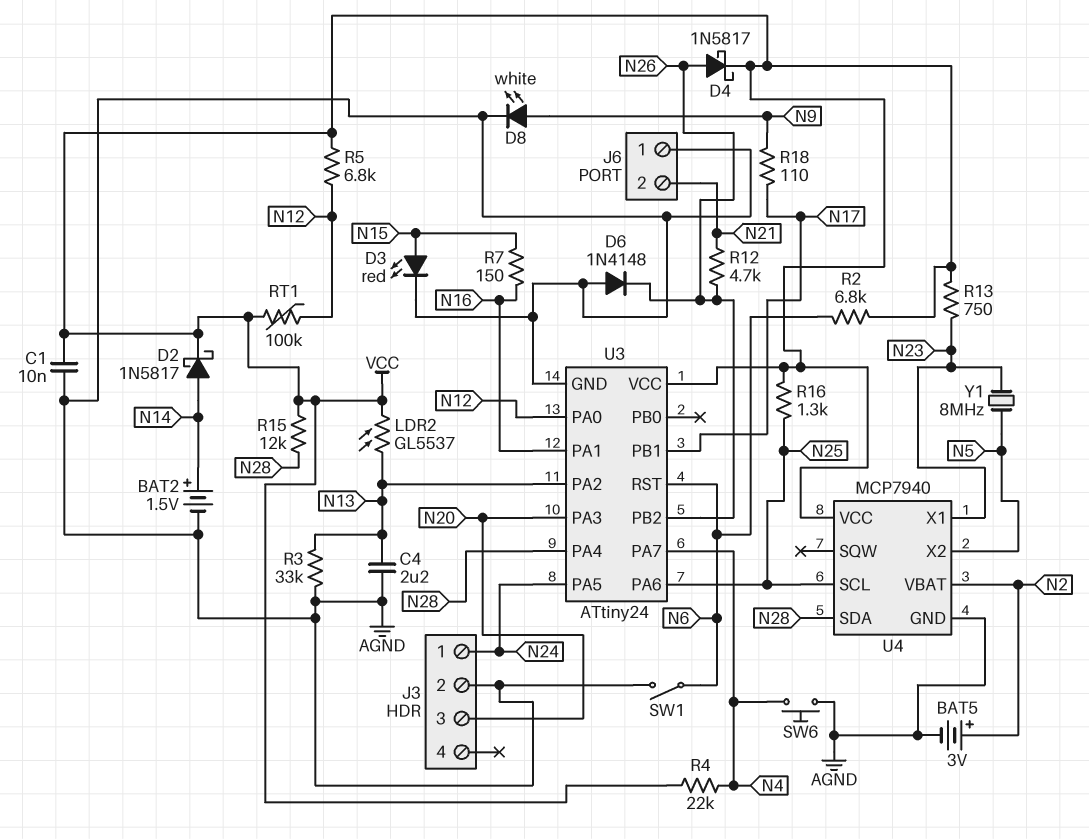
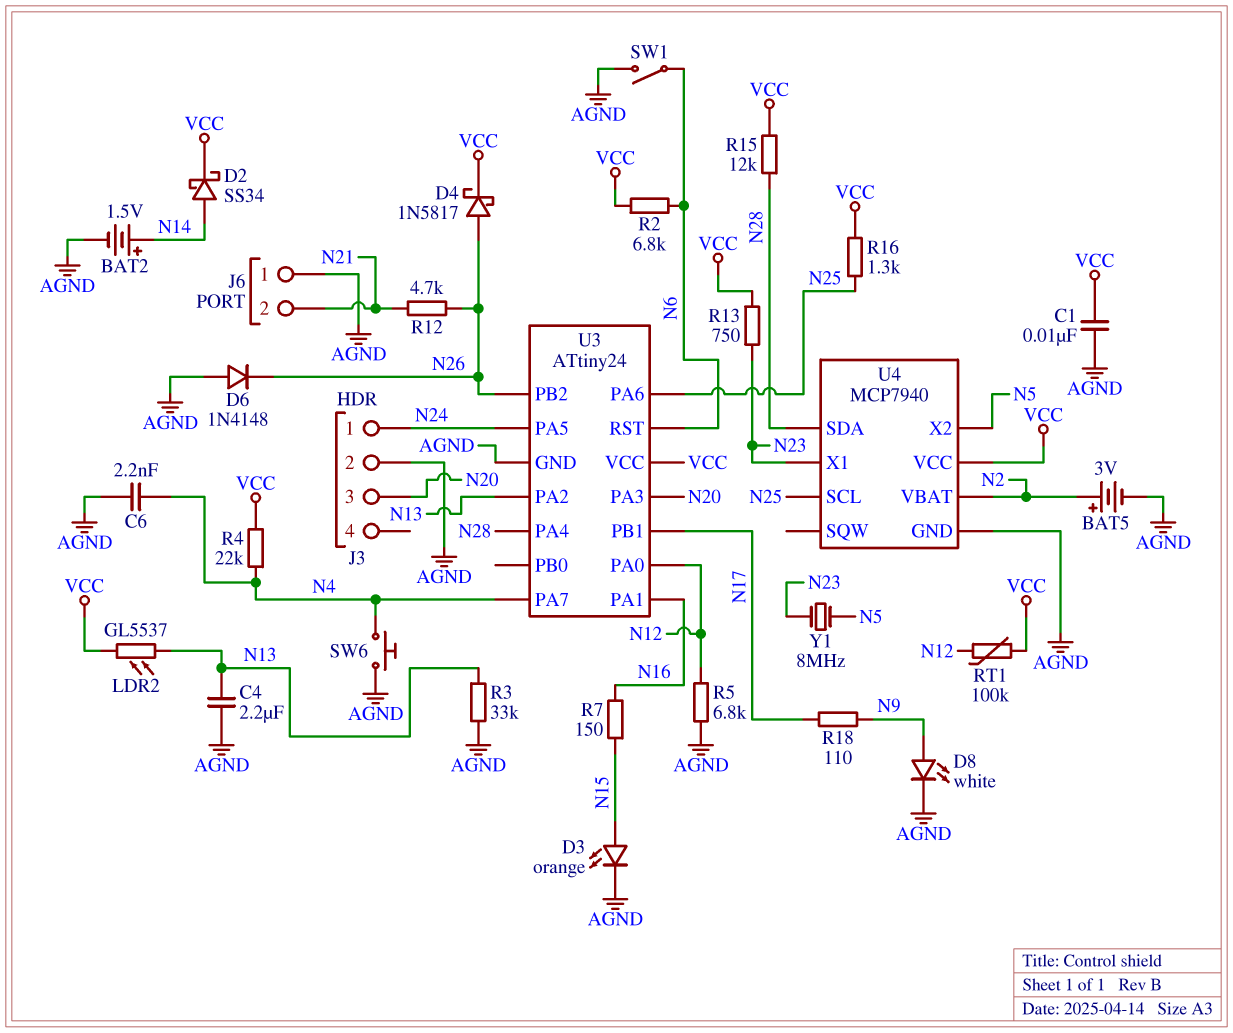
C6: none -> 2.2nF (AGND, N4)
D2: schottky 1N5817 (A N14, K VCC) -> schottky SS34 (A N14, K VCC)
D3: LED red (A N15, K AGND) -> LED orange (A N15, K AGND)
R5: 6.8k (N12, VCC) -> 6.8k (AGND, N12)

